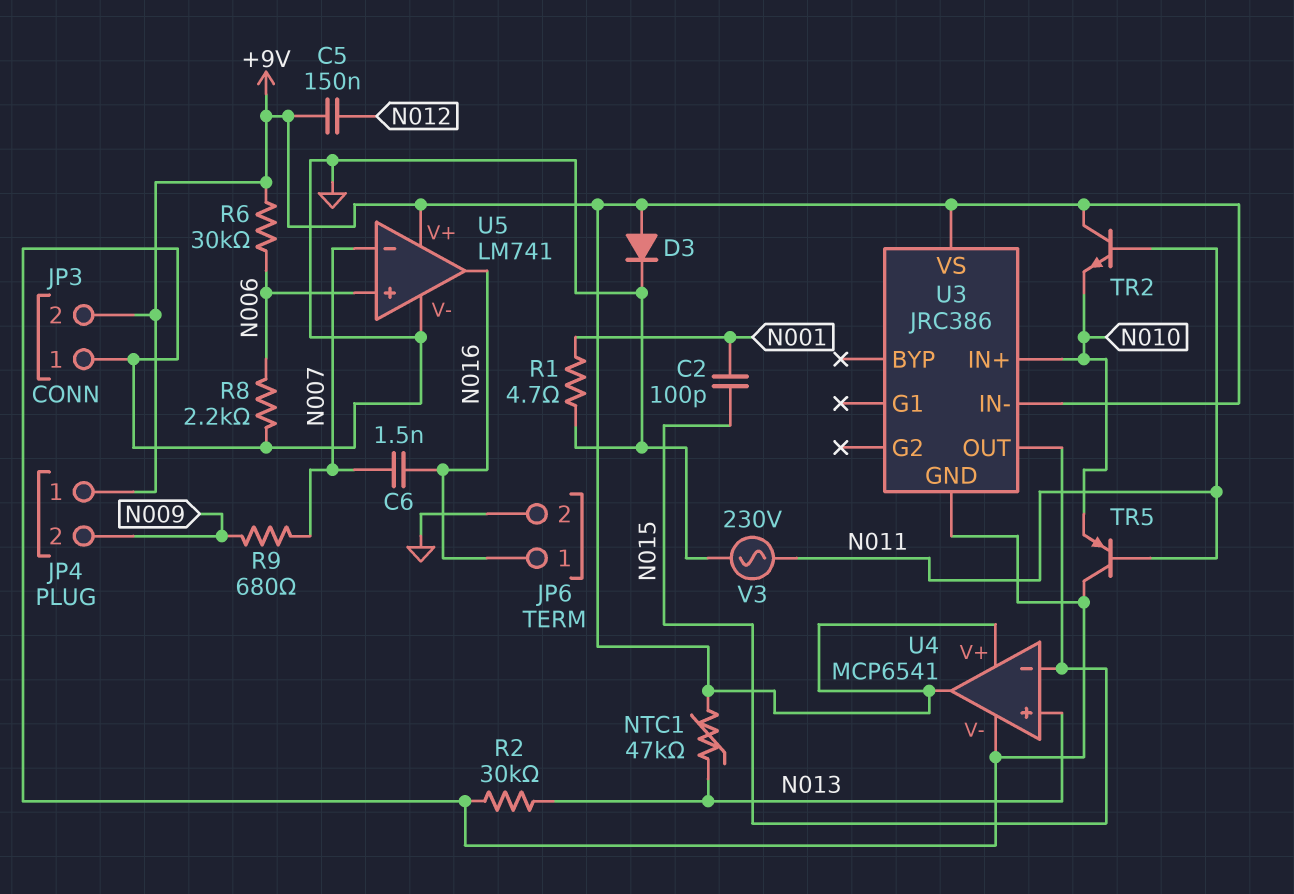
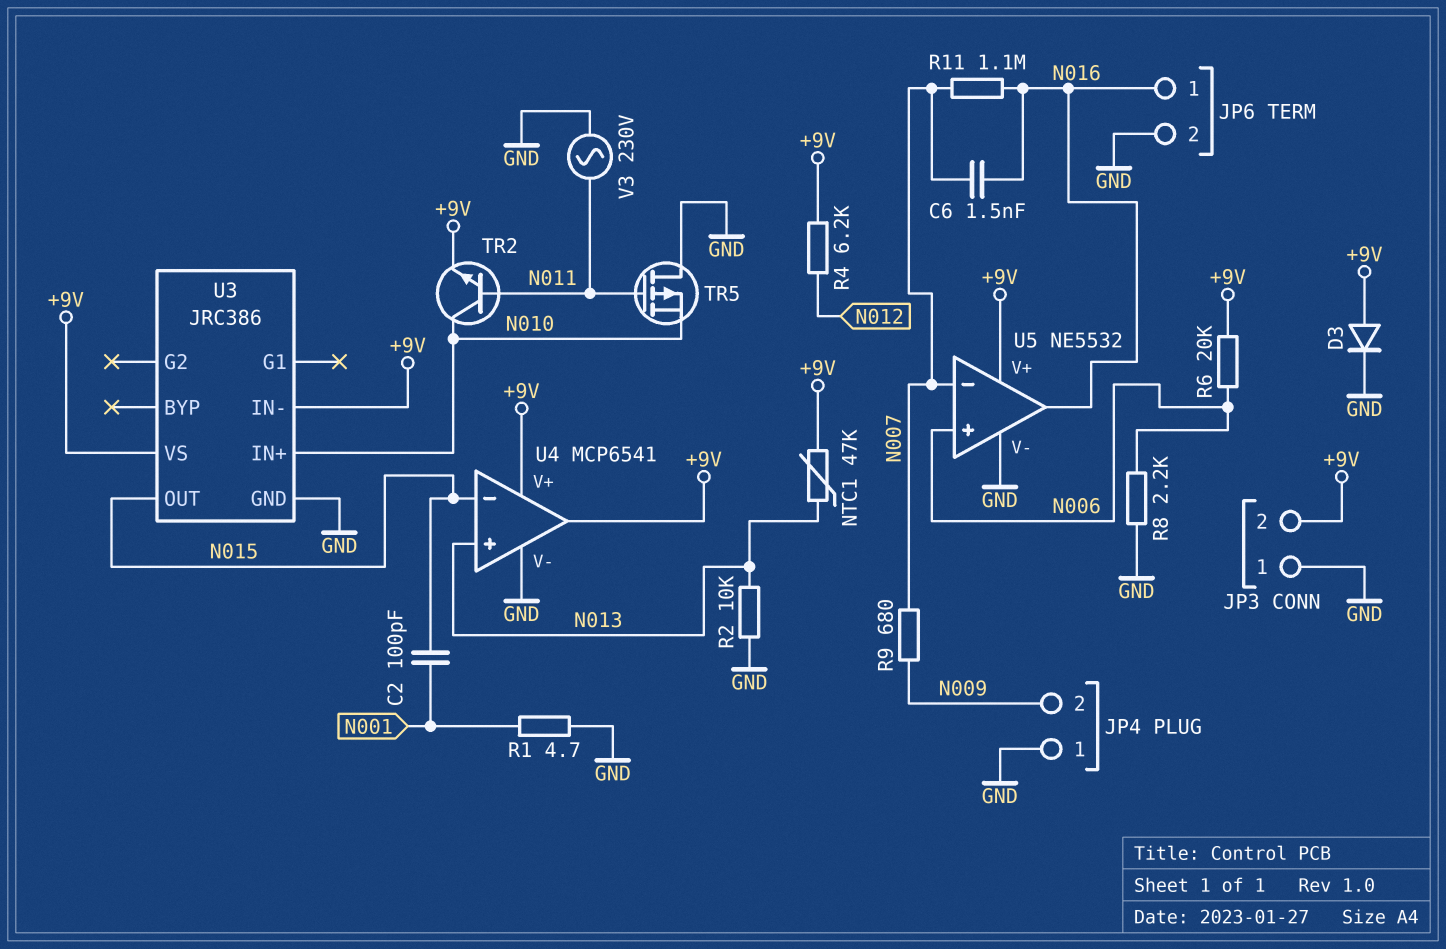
C5: 150nF (+9V, N012) -> none
JP4 pin 1: +9V -> GND
R2: 30k (GND, N013) -> 10k (GND, N013)
R4: none -> 6.2k (+9V, N012)
R6: 30k (+9V, N006) -> 20k (+9V, N006)
R11: none -> 1.1M (N007, N016)
TR2: NPN (B N011, C +9V, E N010) -> NPN (B N011, C N010, E +9V)
TR5: PNP (B N011, C GND, E N010) -> PMOS (G N011, D GND, S N010)
U5: LM741 -> NE5532

